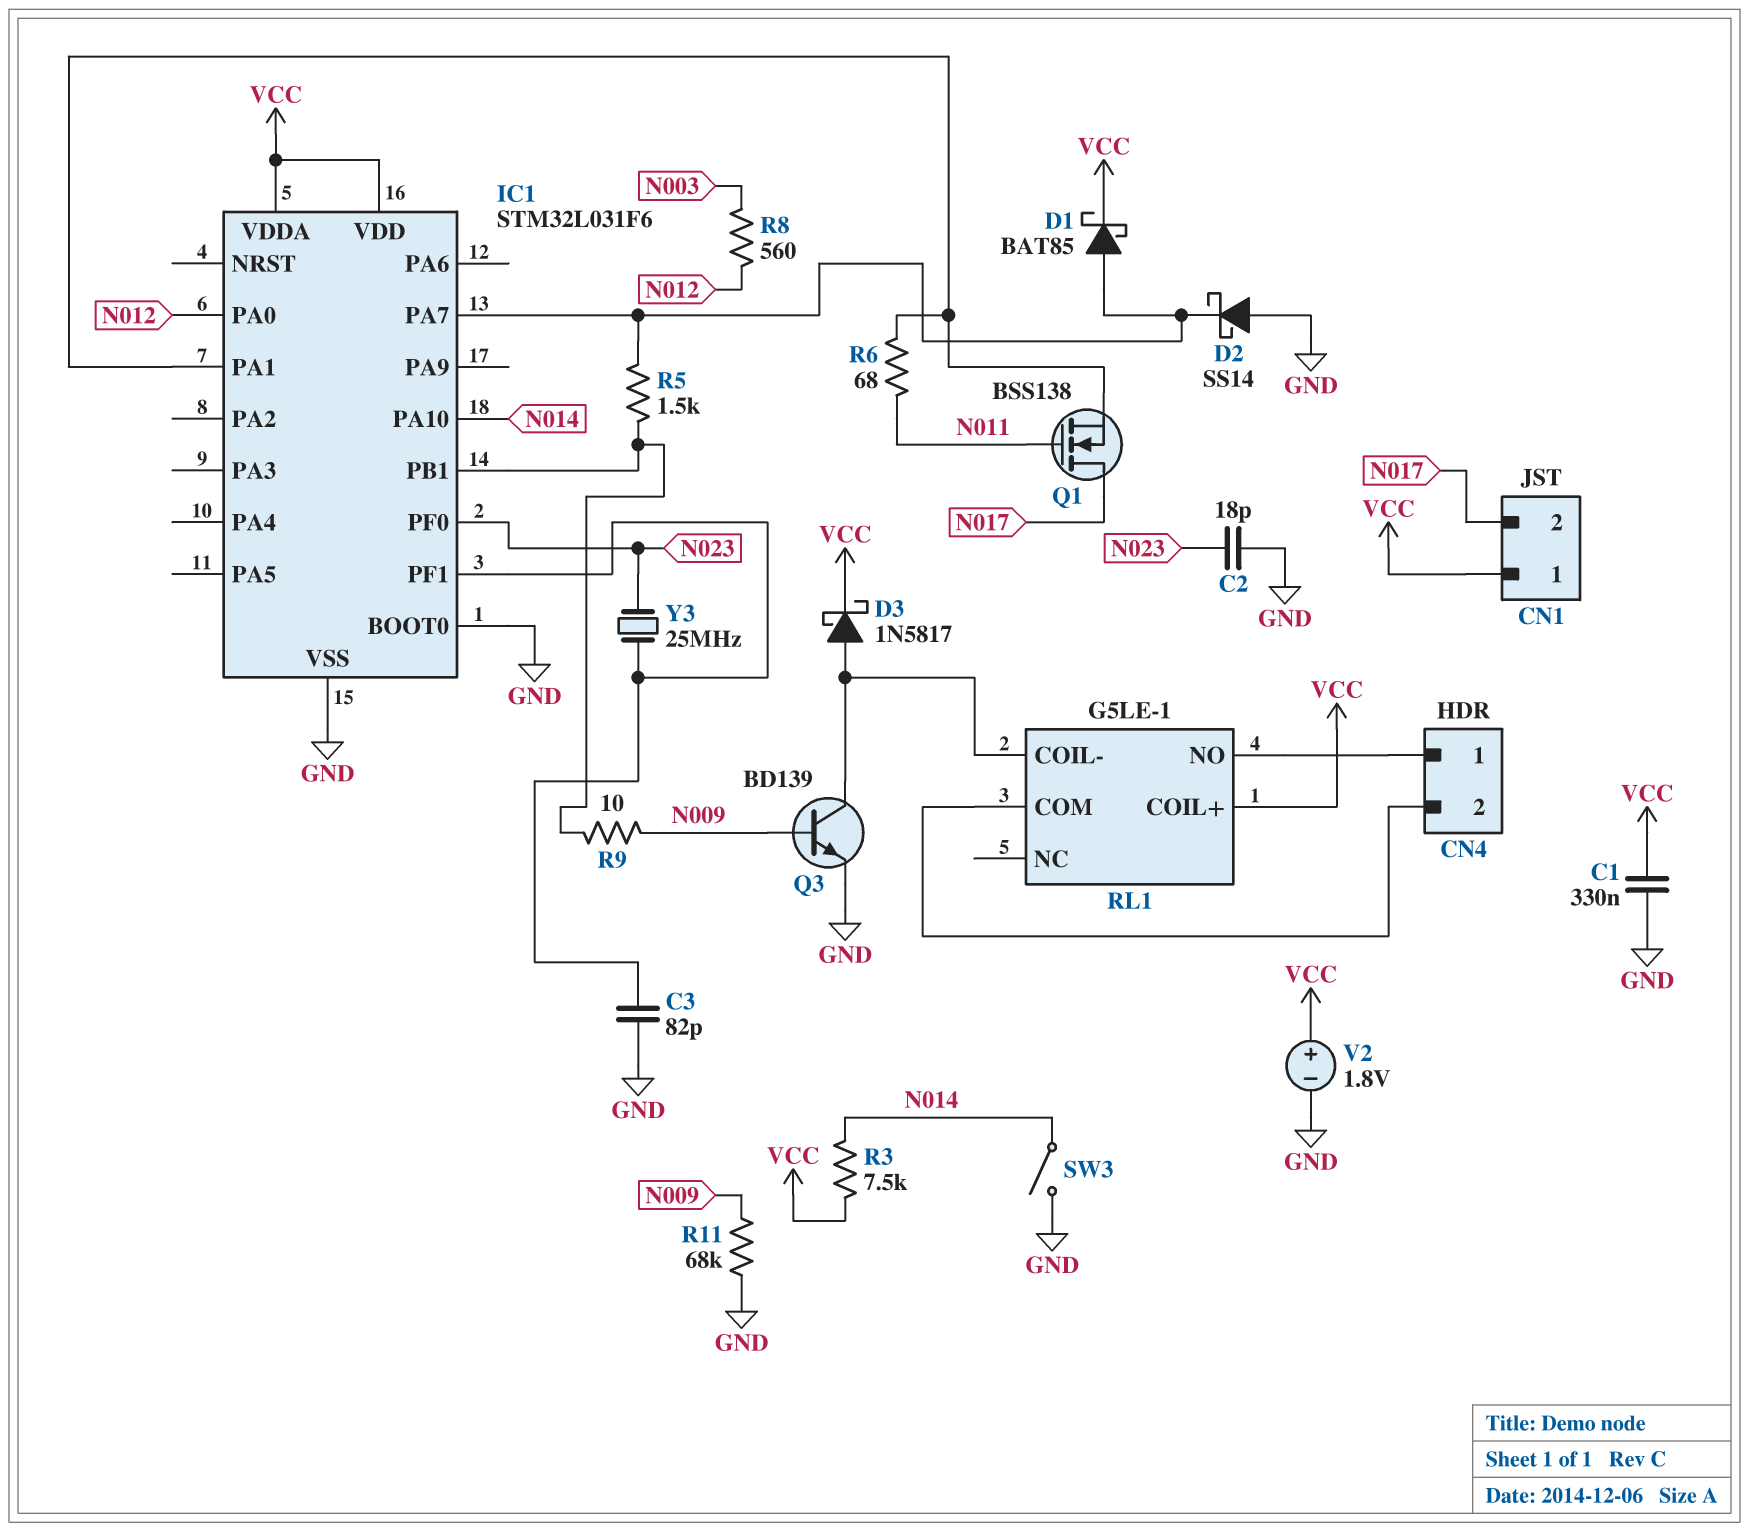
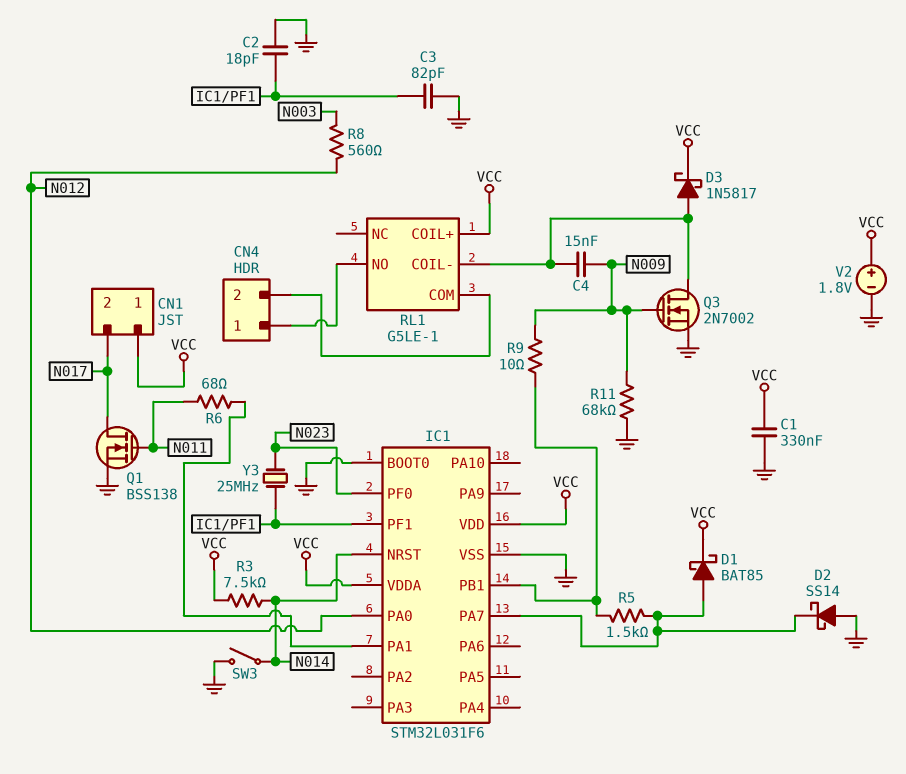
C2: 18pF (GND, N023) -> 18pF (GND, IC1/PF1)
C4: none -> 15nF (N009, RL1/COIL-)
IC1 pin NRST: none -> N014
IC1 pin PA10: N014 -> none
Q1: NMOS BSS138 (G N011, D N017, S IC1/PA1) -> NMOS BSS138 (G N011, D N017, S GND)
Q3: NPN BD139 (B N009, C RL1/COIL-, E GND) -> NMOS 2N7002 (G N009, D RL1/COIL-, S GND)

